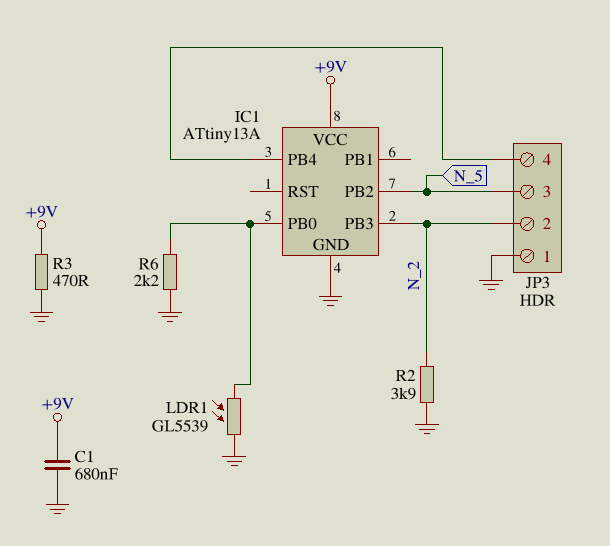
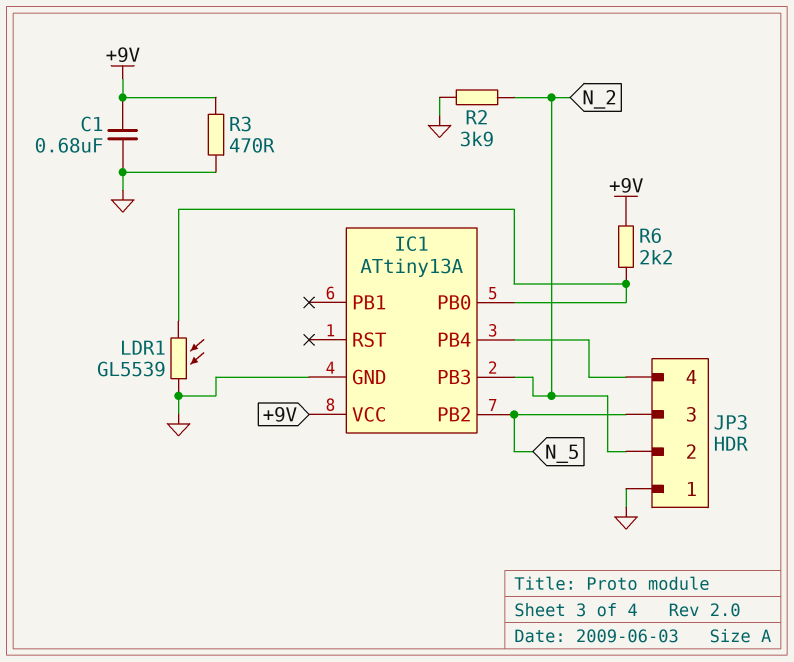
R6: 2.2k (GND, IC1/PB0) -> 2.2k (+9V, IC1/PB0)

